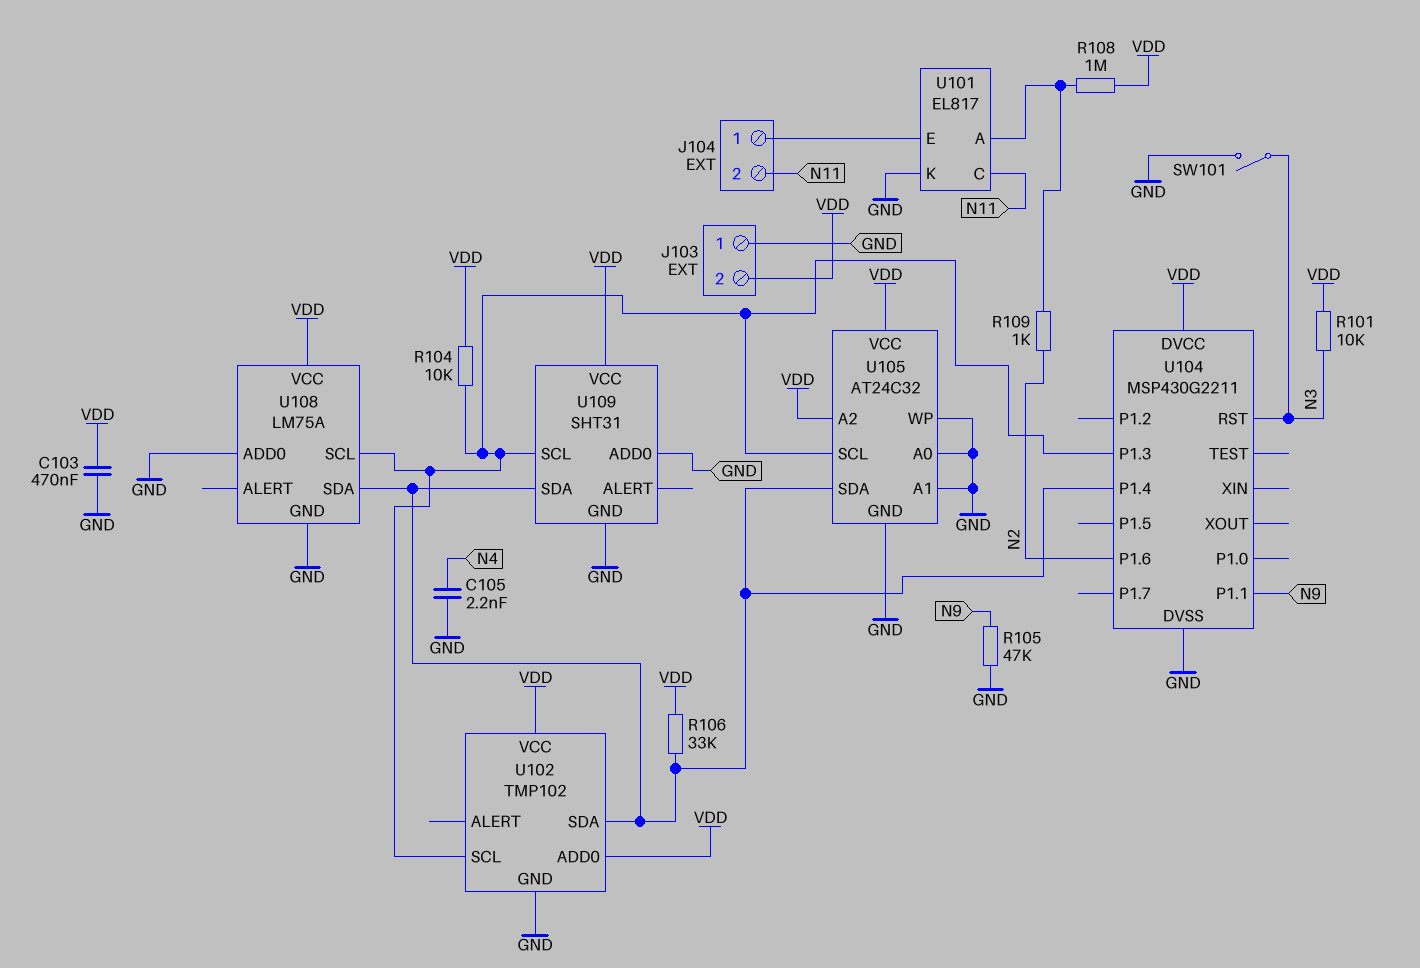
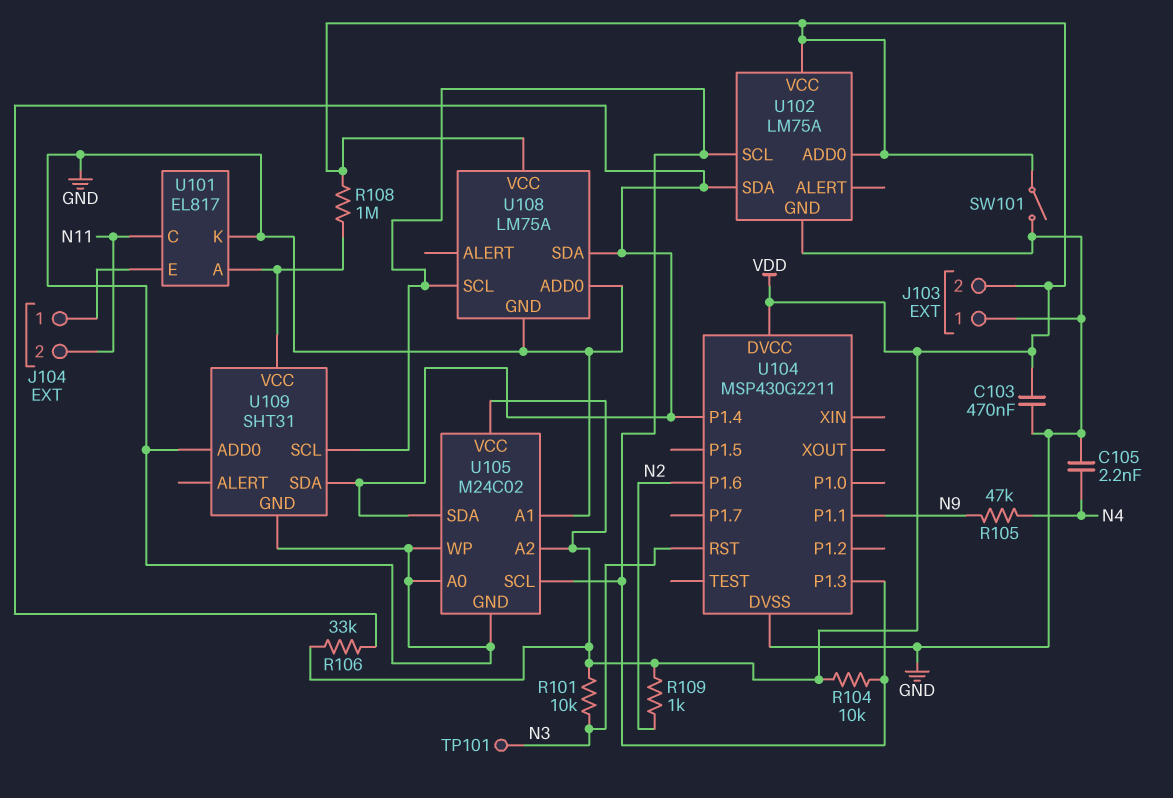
R105: 47k (GND, N9) -> 47k (N4, N9)
R109: 1k (N2, U101/A) -> 1k (N2, VDD)
SW101: switch (GND, N3) -> switch (GND, VDD)
TP101: none -> test point (N3)
U102: TMP102 -> LM75A
U105: AT24C32 -> M24C02
U109 pin VCC: VDD -> U101/A

